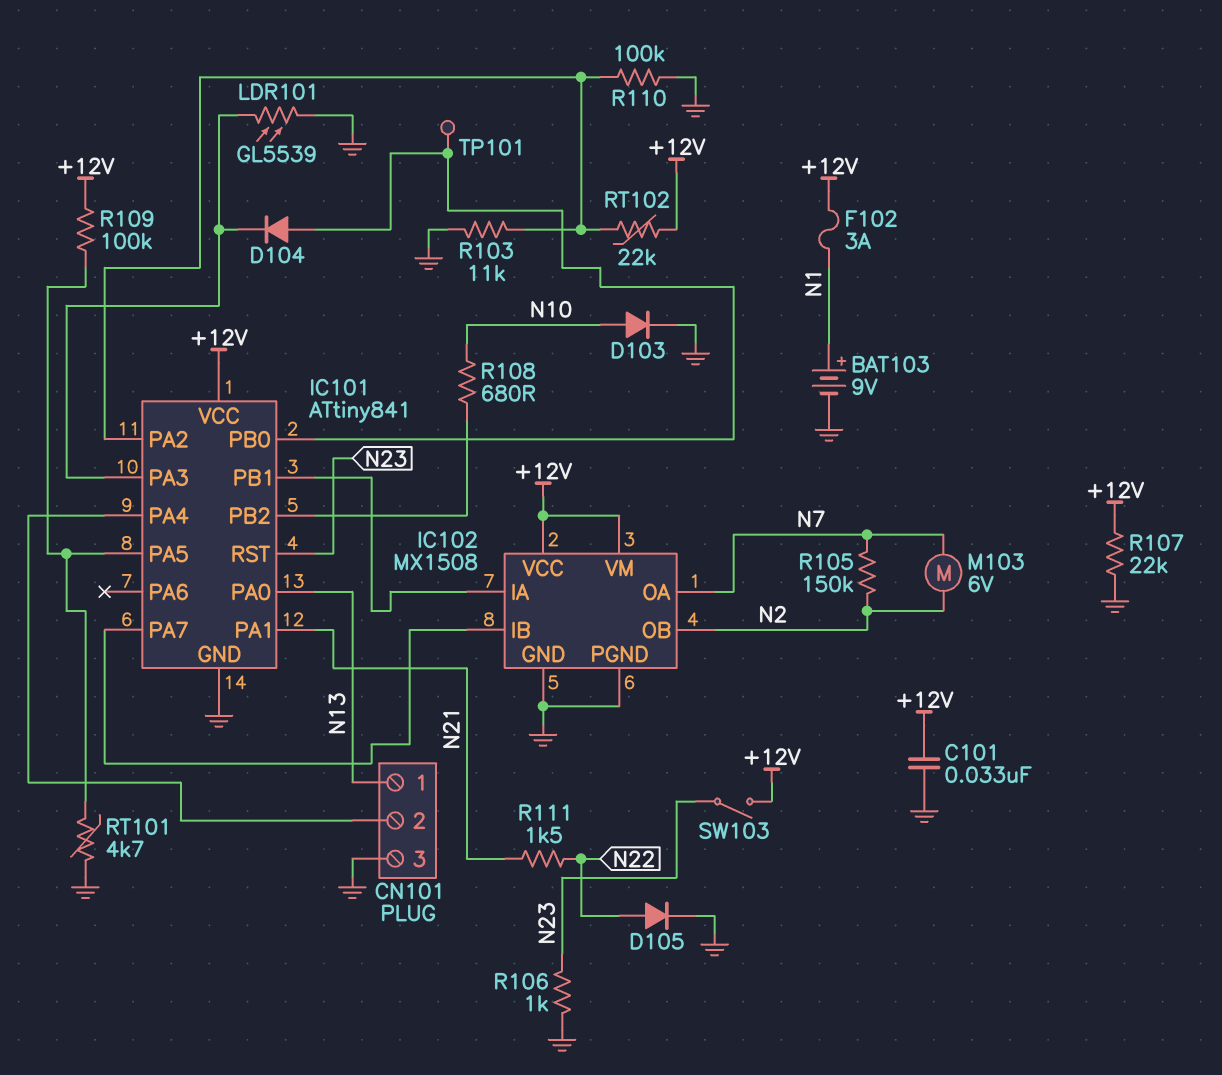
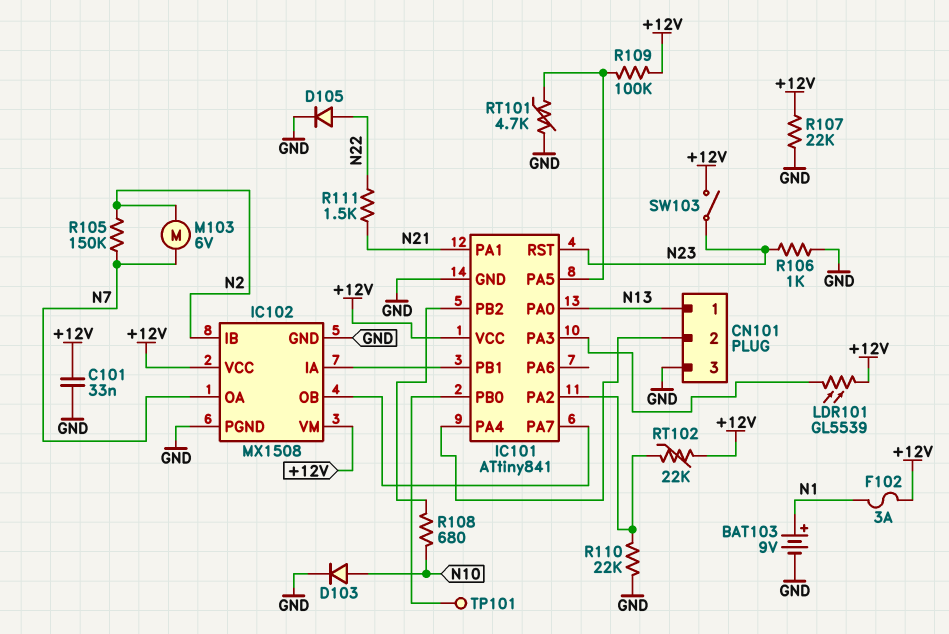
D104: diode (A IC101/PB0, K IC101/PA3) -> none
IC102 pin IB: IC101/PA7 -> N2
IC102 pin OB: N2 -> IC101/PA7
LDR101: GL5539 (GND, IC101/PA3) -> GL5539 (+12V, IC101/PA3)
R103: 11k (GND, IC101/PA2) -> none
R110: 100k (GND, IC101/PA2) -> 22k (GND, IC101/PA2)

